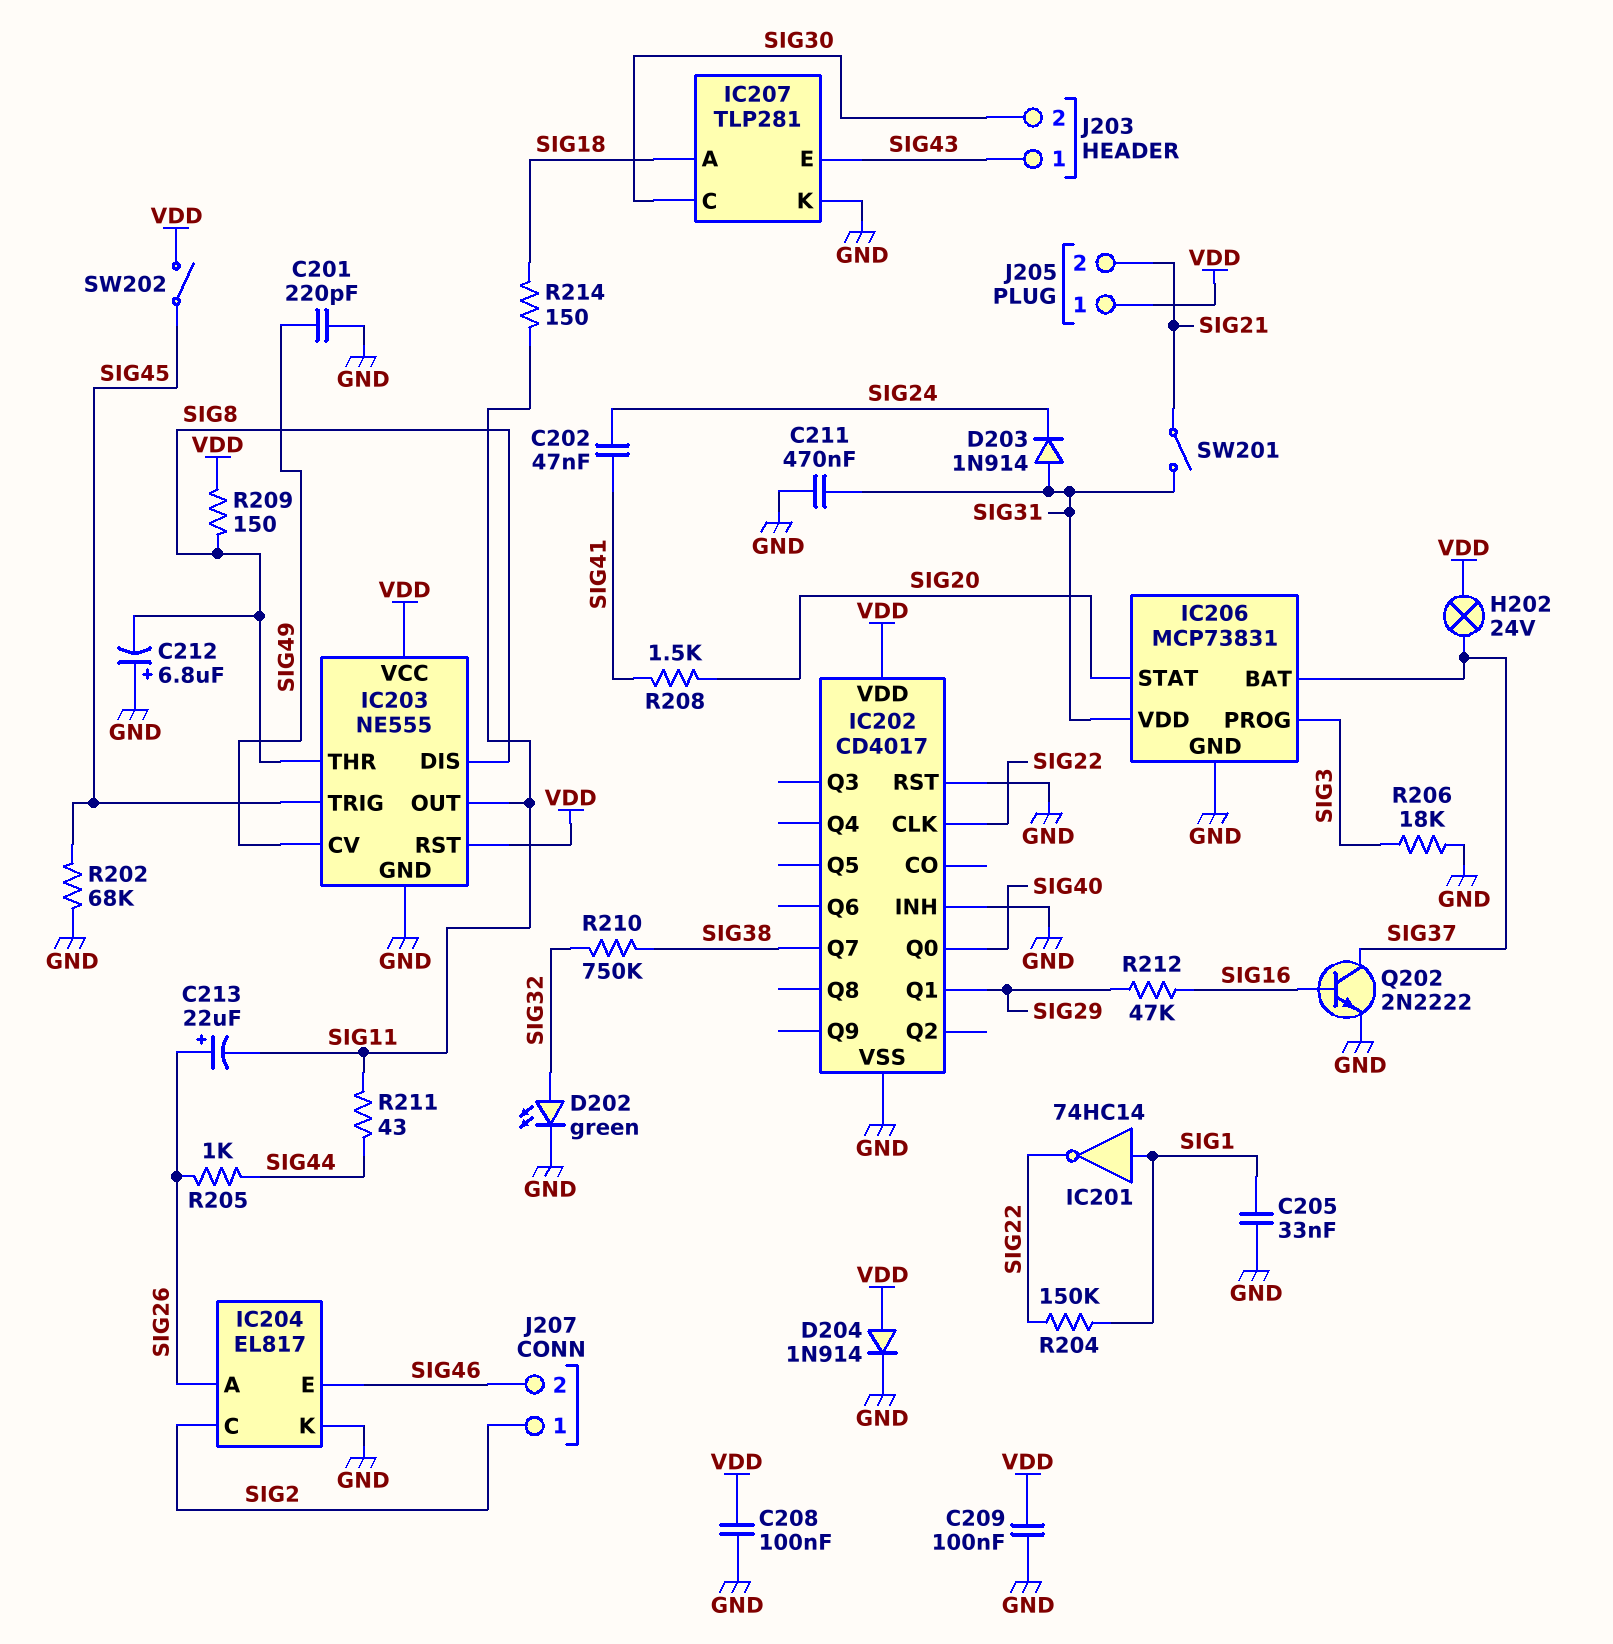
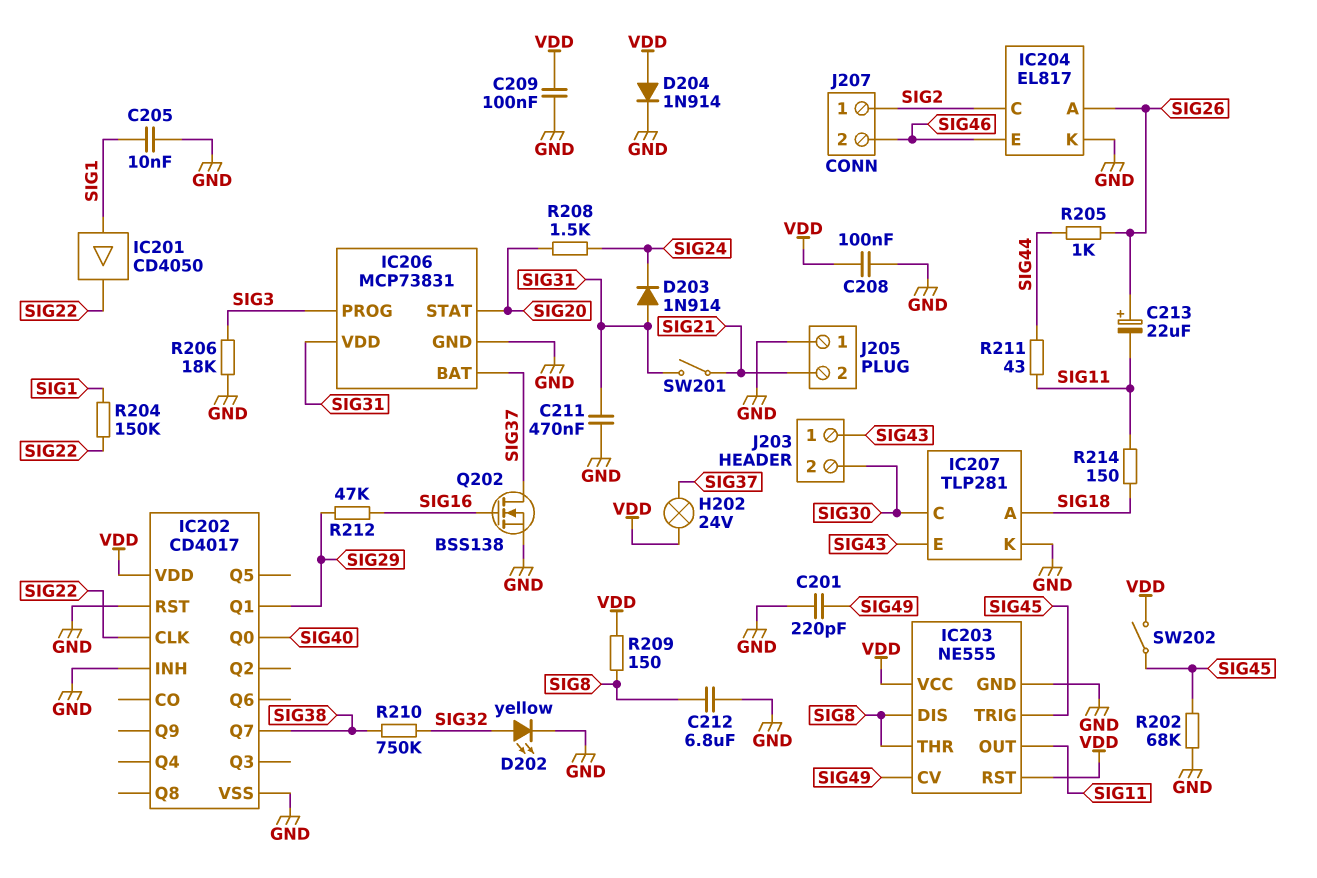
C202: 47nF (SIG24, SIG41) -> none
C205: 33nF (GND, SIG1) -> 10nF (GND, SIG1)
C212: 6.8uF (plus GND, minus SIG8) -> 6.8uF (GND, SIG8)
D202: LED green (A SIG32, K GND) -> LED yellow (A SIG32, K GND)
IC201: NOT 74HC14 (in SIG1, out SIG22) -> buffer CD4050 (in SIG1, out SIG22)
J205 pin 1: VDD -> GND
Q202: NPN 2N2222 (B SIG16, C SIG37, E GND) -> NMOS BSS138 (G SIG16, D SIG37, S GND)
R208: 1.5k (SIG20, SIG41) -> 1.5k (SIG20, SIG24)

